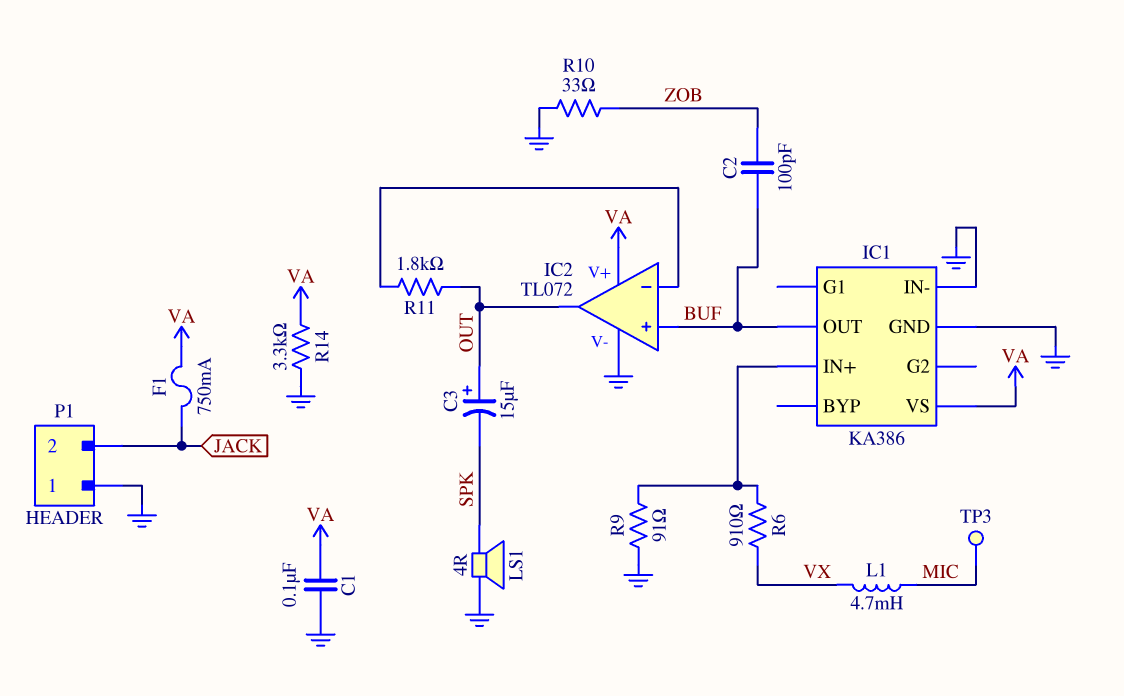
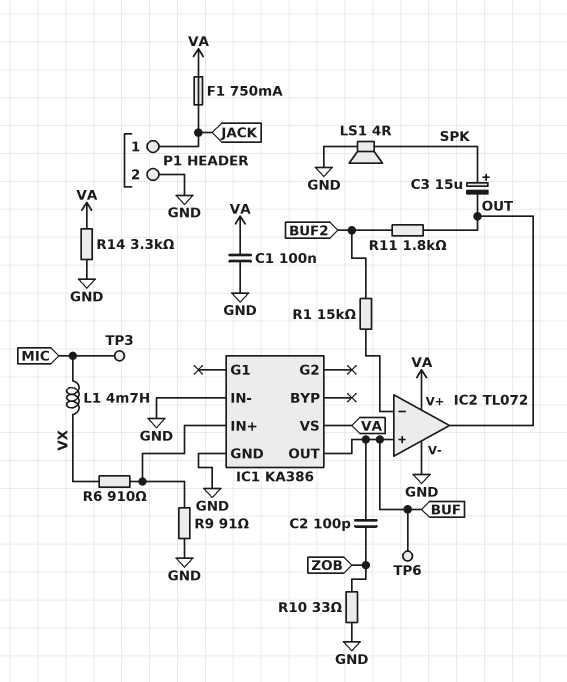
C3: 15uF (plus OUT, minus SPK) -> 15uF (plus SPK, minus OUT)
P1 pin 1: GND -> JACK
P1 pin 2: JACK -> GND
R1: none -> 15k (BUF2, IC2/in-)
R11: 1.8k (IC2/in-, OUT) -> 1.8k (BUF2, OUT)
TP6: none -> test point (BUF)

